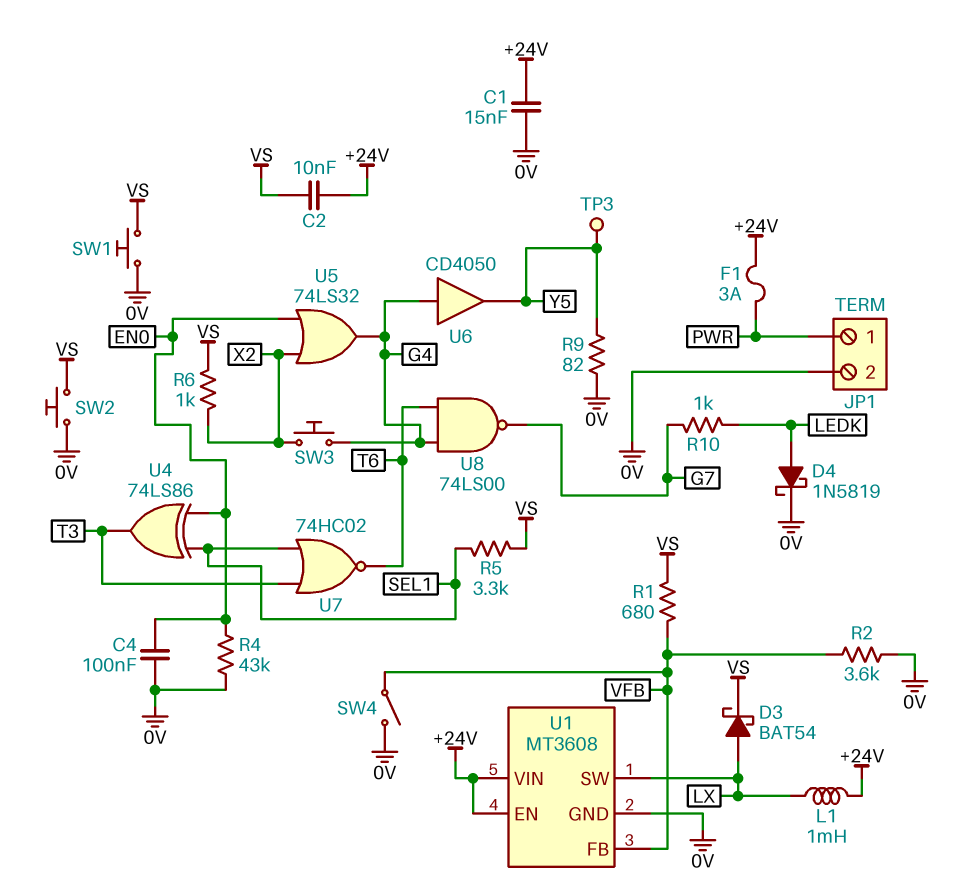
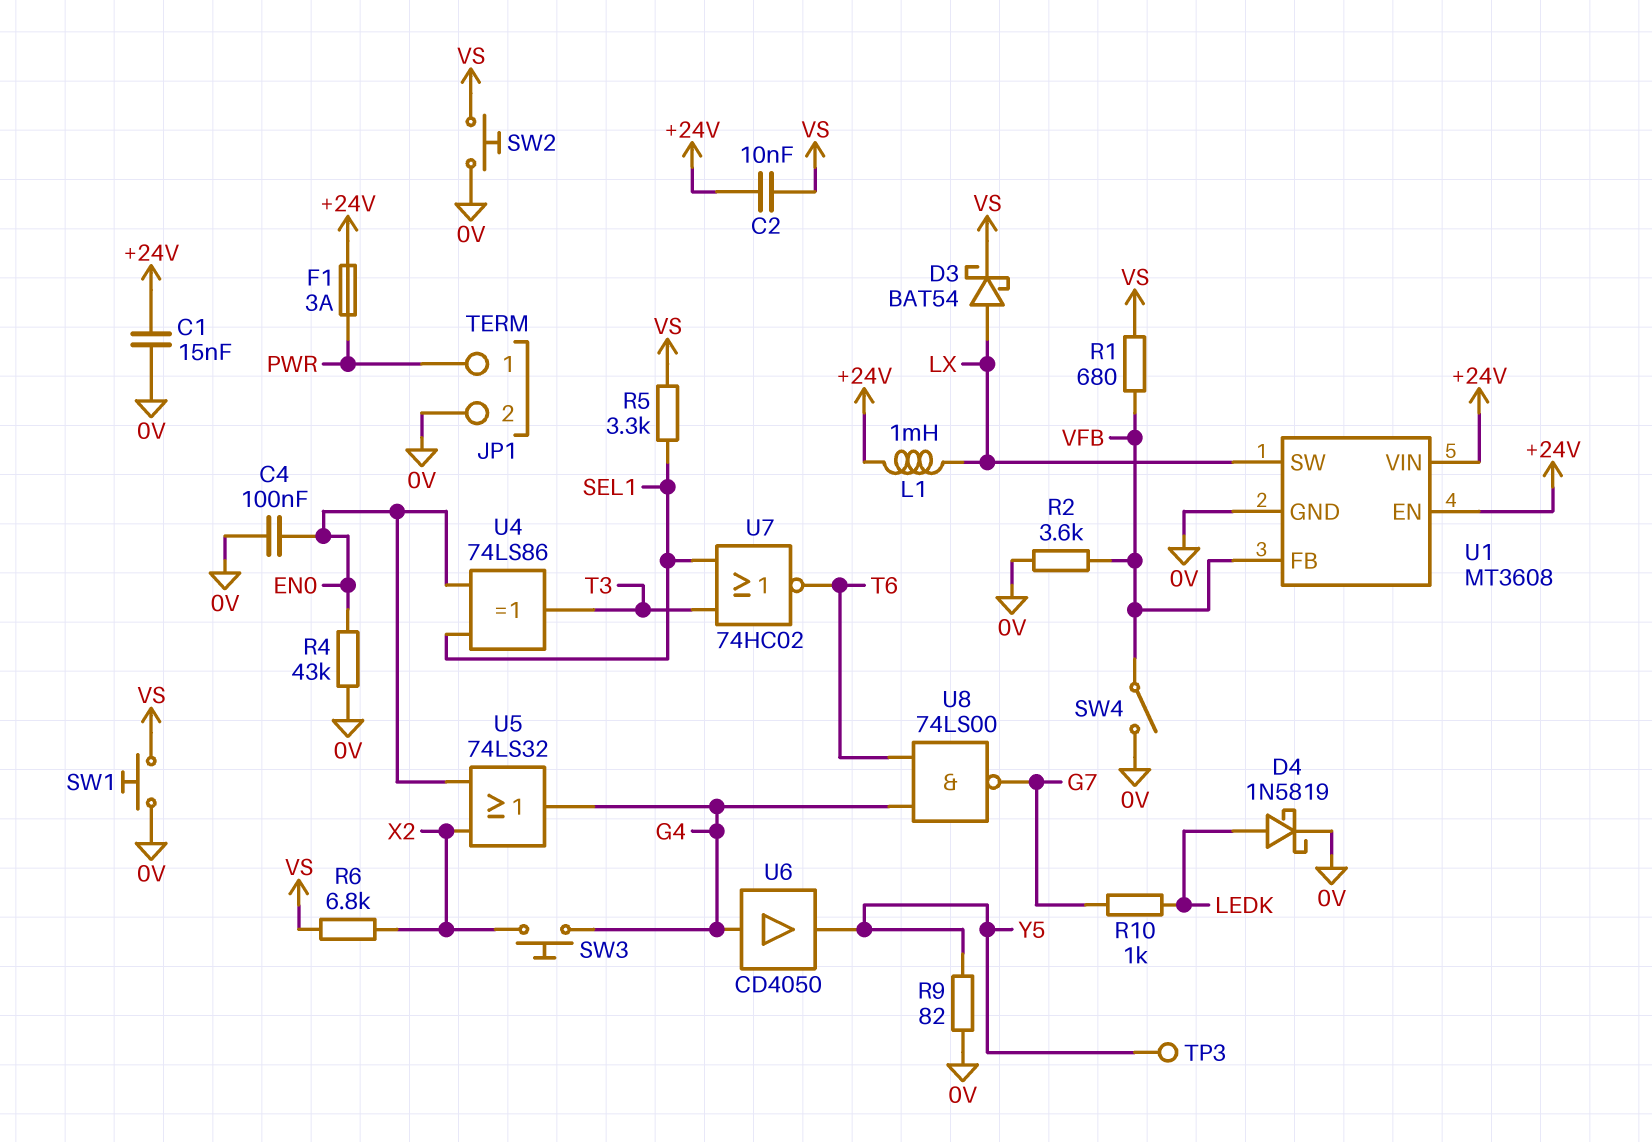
R6: 1k (VS, X2) -> 6.8k (VS, X2)

